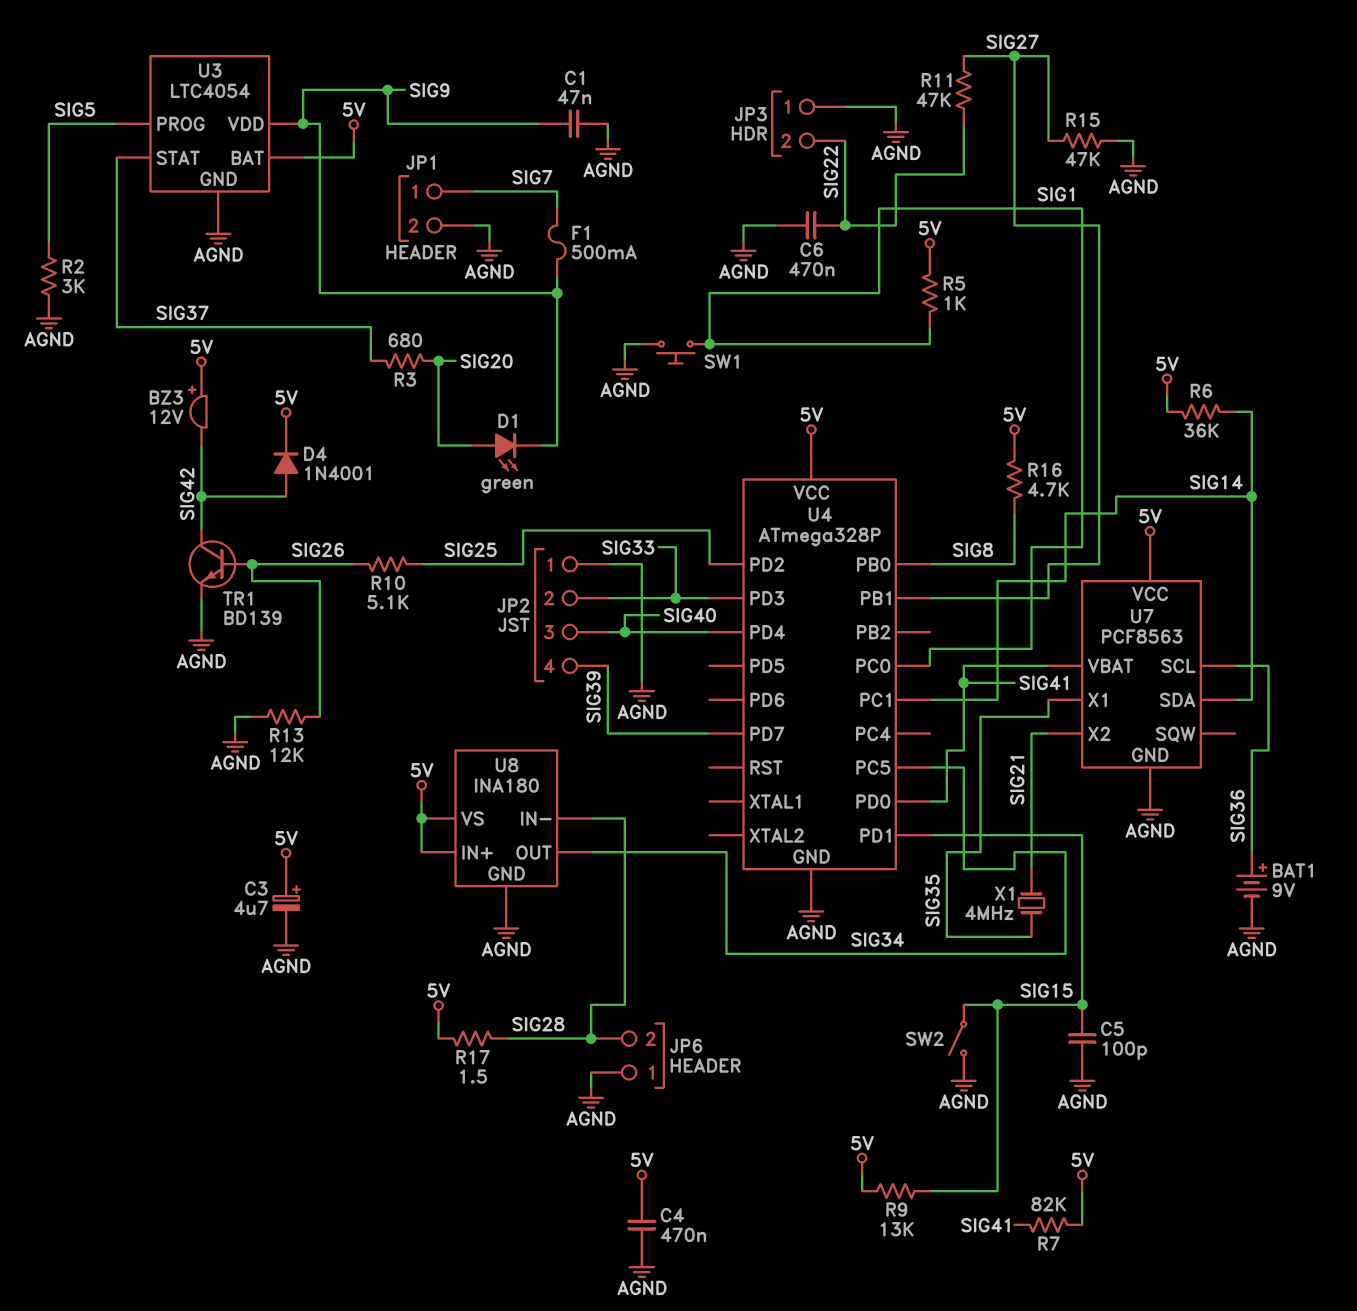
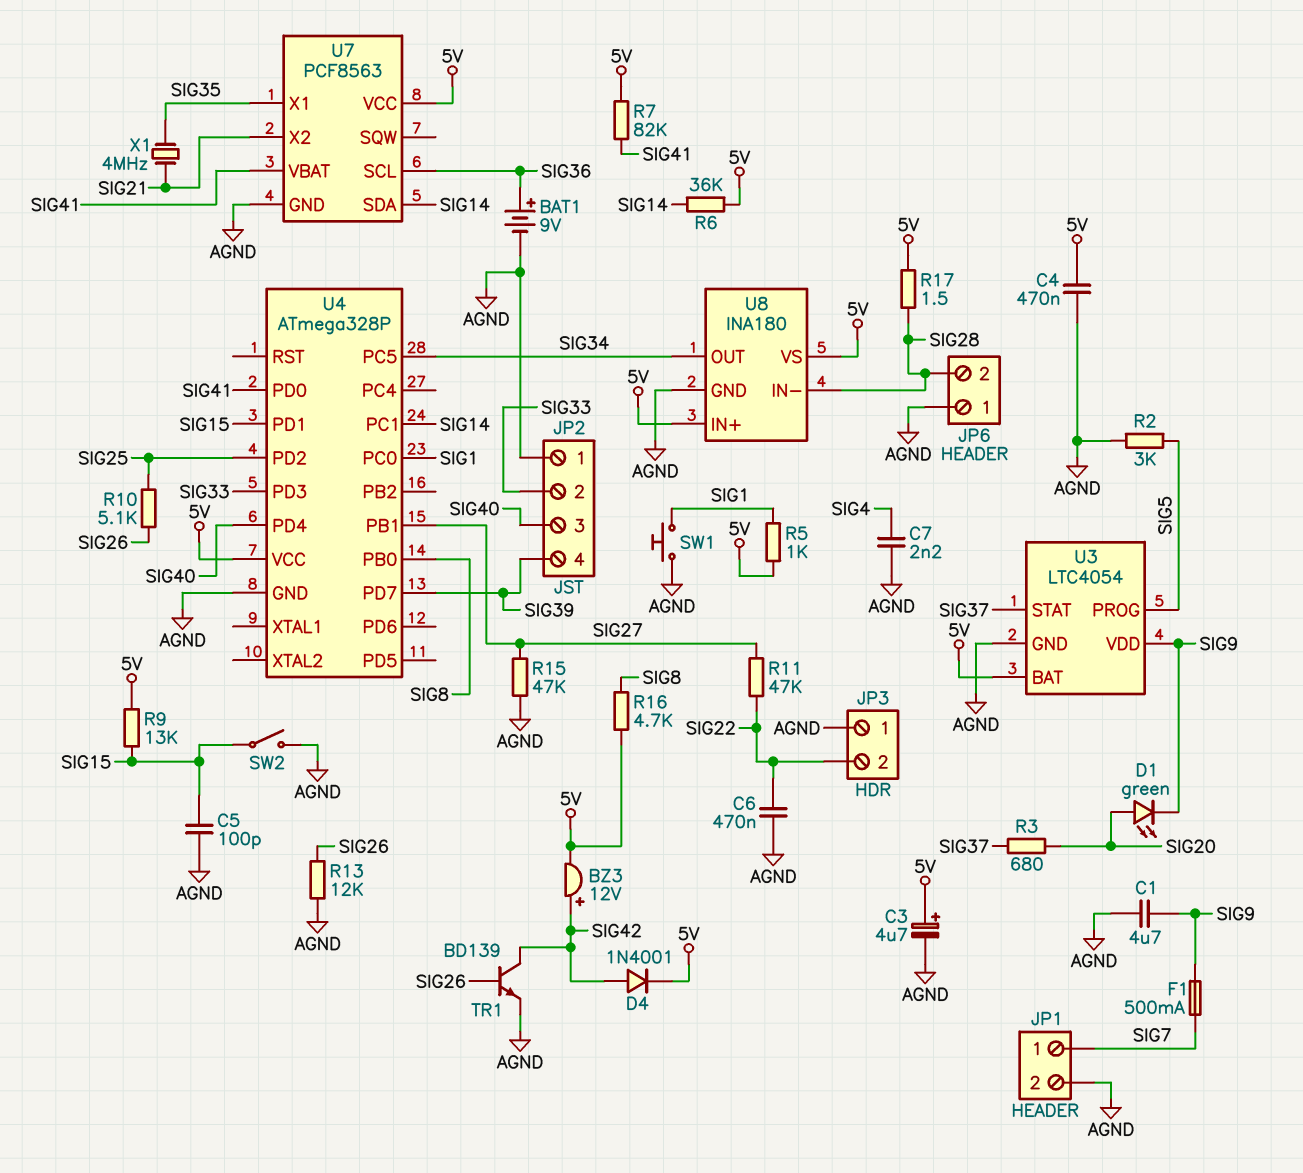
BZ3: buzzer 12V (plus 5V, minus SIG42) -> buzzer 12V (plus SIG42, minus 5V)
C1: 47nF (AGND, SIG9) -> 4.7uF (AGND, SIG9)
C7: none -> 2.2nF (AGND, SIG4)

